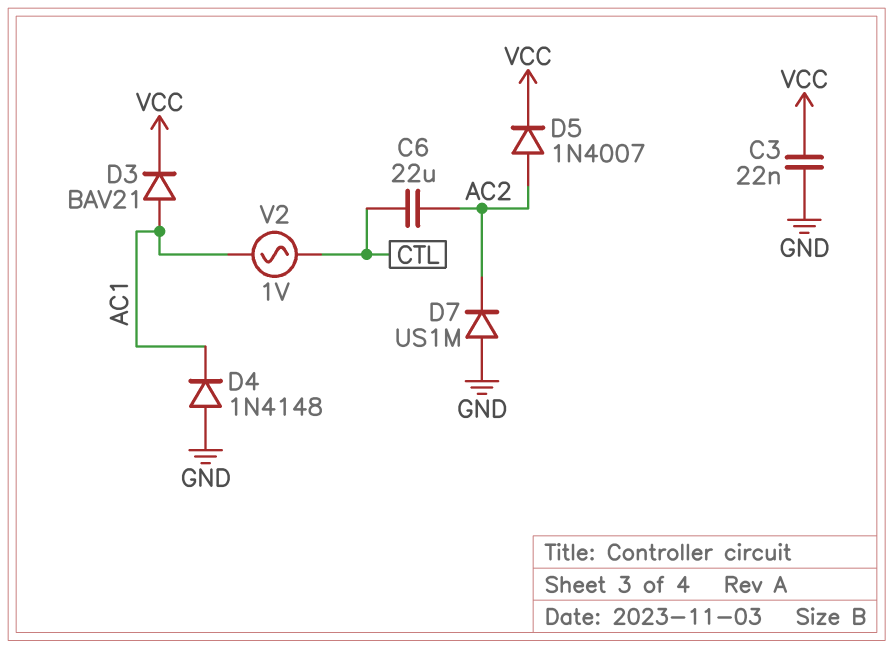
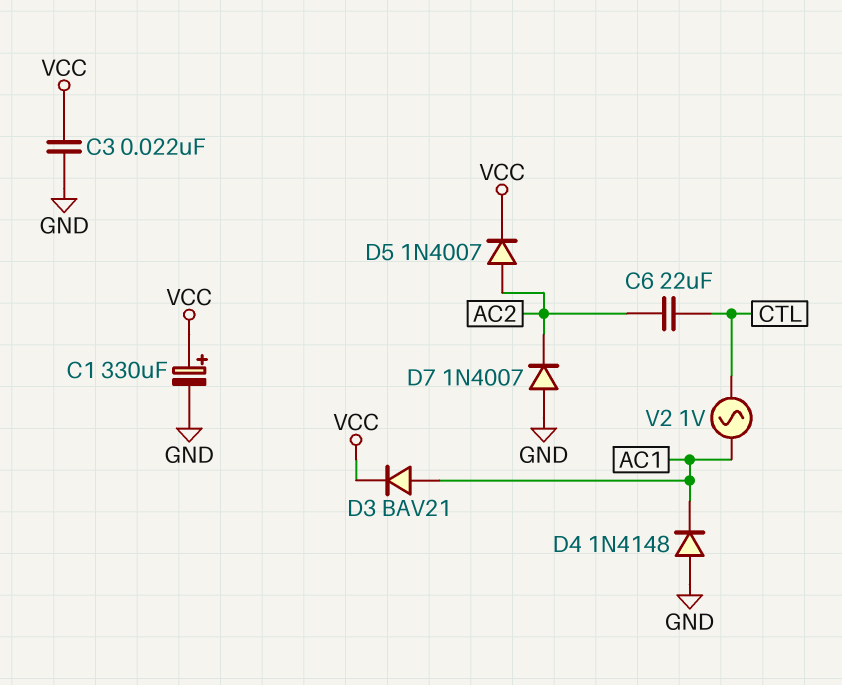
C1: none -> 330uF (plus VCC, minus GND)
D7: diode US1M (A GND, K AC2) -> diode 1N4007 (A GND, K AC2)

